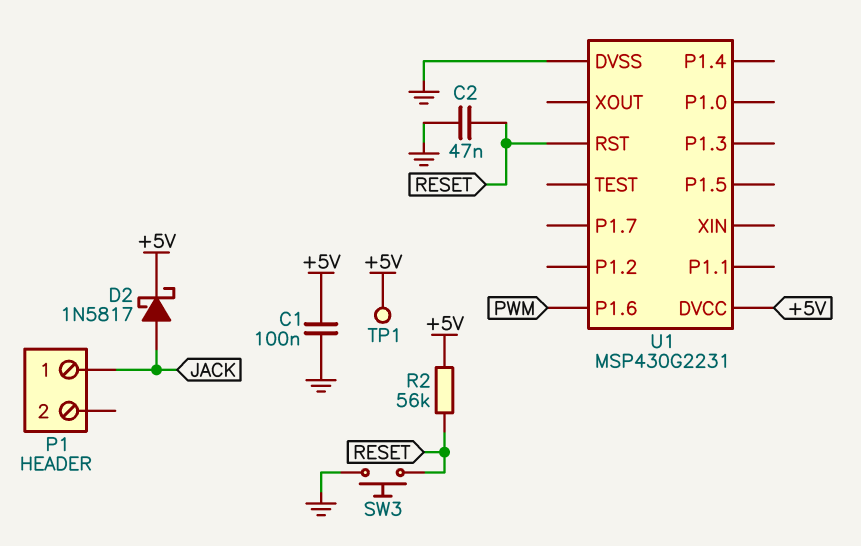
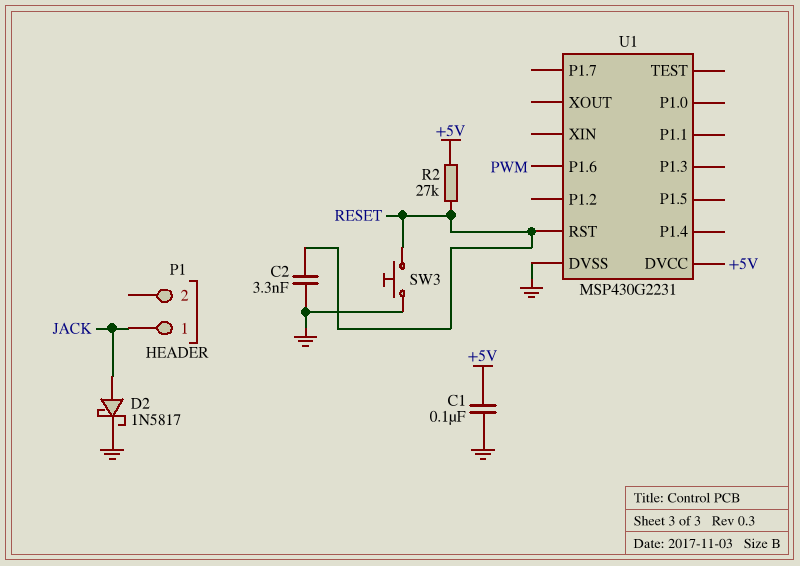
C2: 47nF (GND, RESET) -> 3.3nF (GND, RESET)
D2: schottky 1N5817 (A JACK, K +5V) -> schottky 1N5817 (A JACK, K GND)
R2: 56k (+5V, RESET) -> 27k (+5V, RESET)
TP1: test point (+5V) -> none

